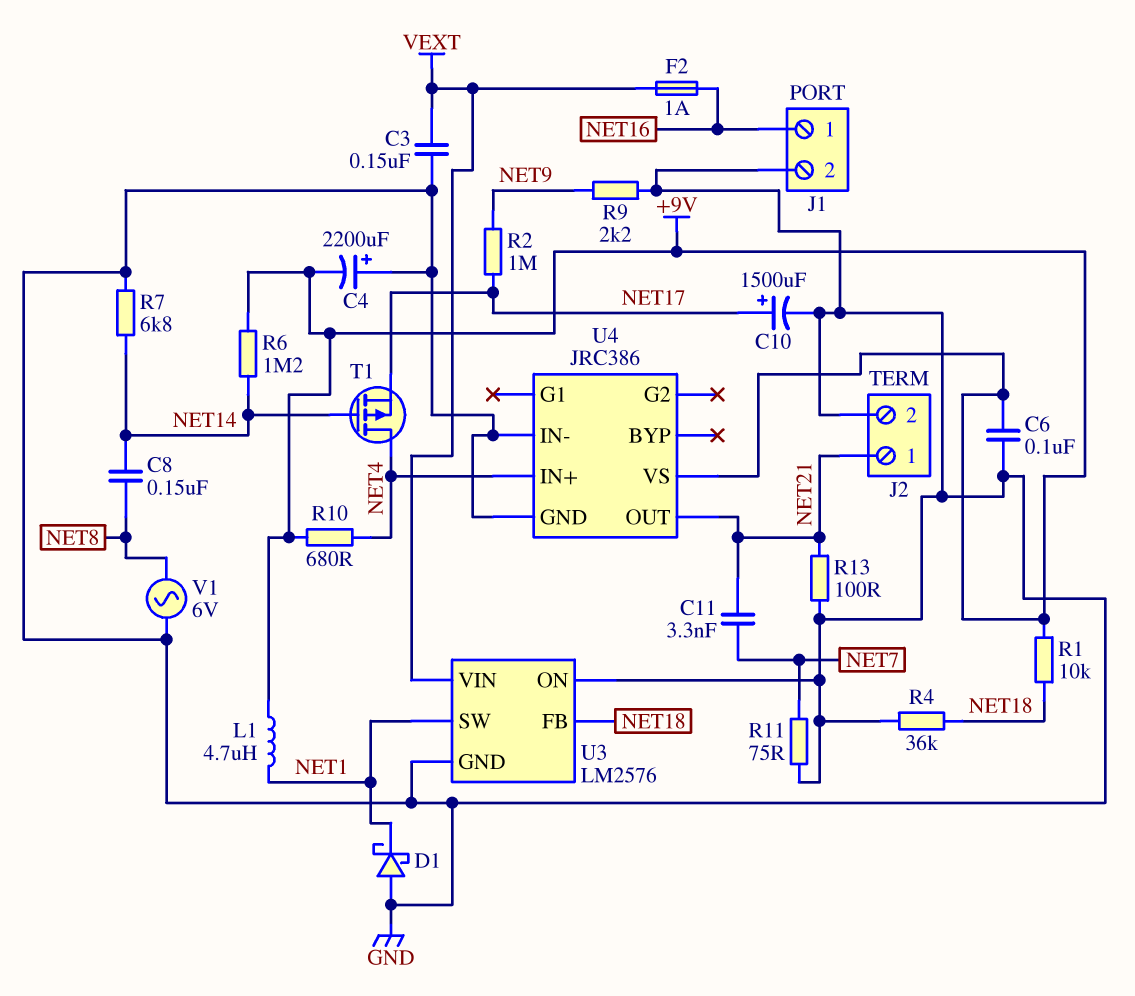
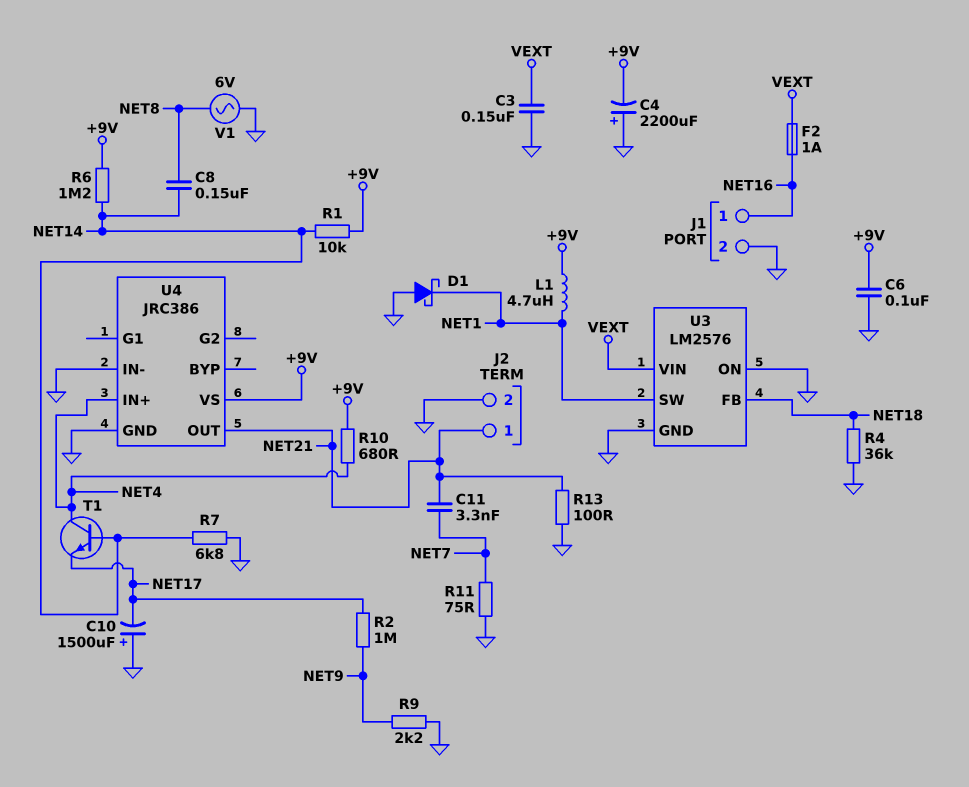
C10: 1500uF (plus NET17, minus GND) -> 1500uF (plus GND, minus NET17)
R1: 10k (+9V, NET18) -> 10k (+9V, NET14)
T1: PMOS (G NET14, D NET4, S NET17) -> NPN (B NET14, C NET4, E NET17)

